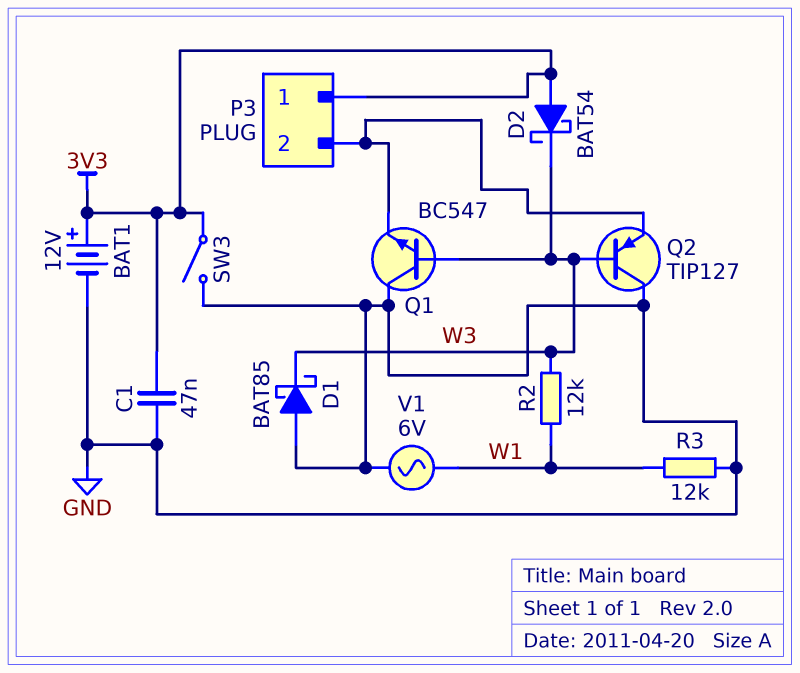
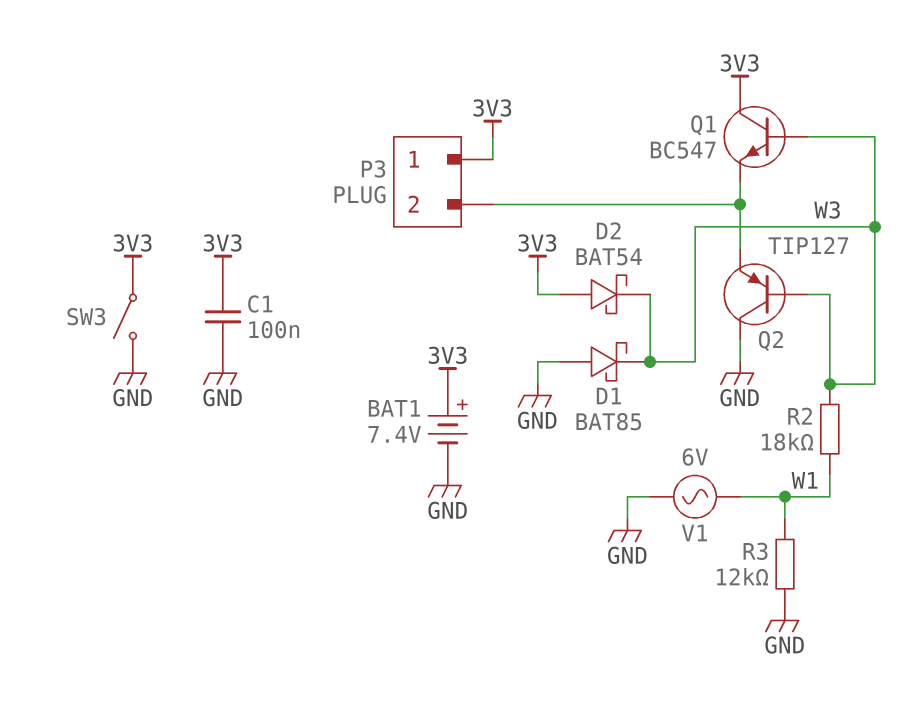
BAT1: 12V (plus 3V3, minus GND) -> 7.4V (plus 3V3, minus GND)
C1: 47nF (3V3, GND) -> 100nF (3V3, GND)
Q1: NPN BC547 (B W3, C GND, E P3/2) -> NPN BC547 (B W3, C 3V3, E P3/2)
R2: 12k (W1, W3) -> 18k (W1, W3)

